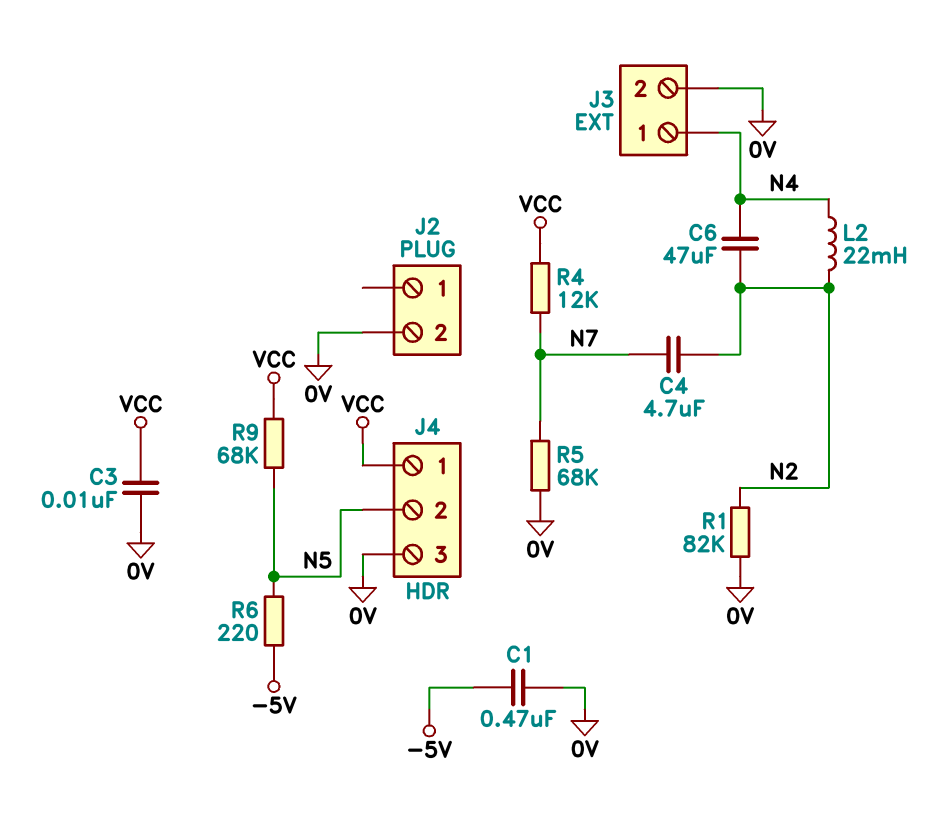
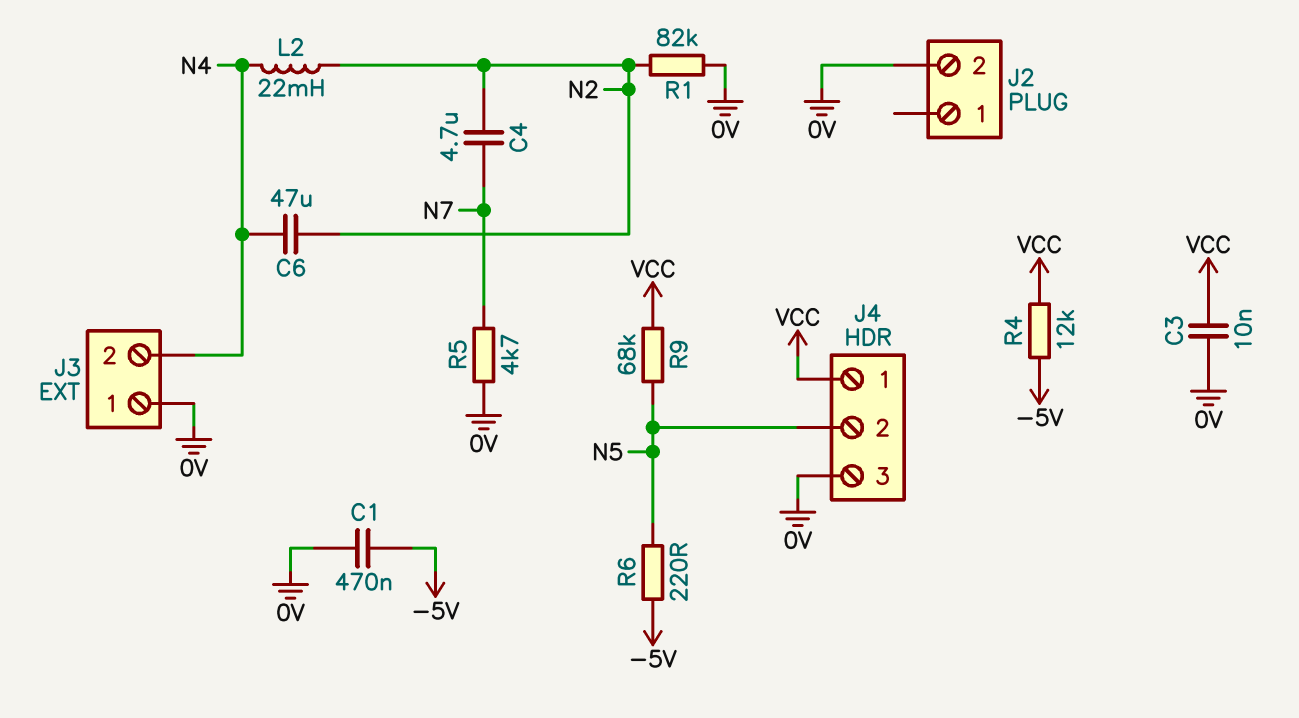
J3 pin 1: N4 -> 0V
J3 pin 2: 0V -> N4
R4: 12k (N7, VCC) -> 12k (-5V, VCC)
R5: 68k (0V, N7) -> 4.7k (0V, N7)

